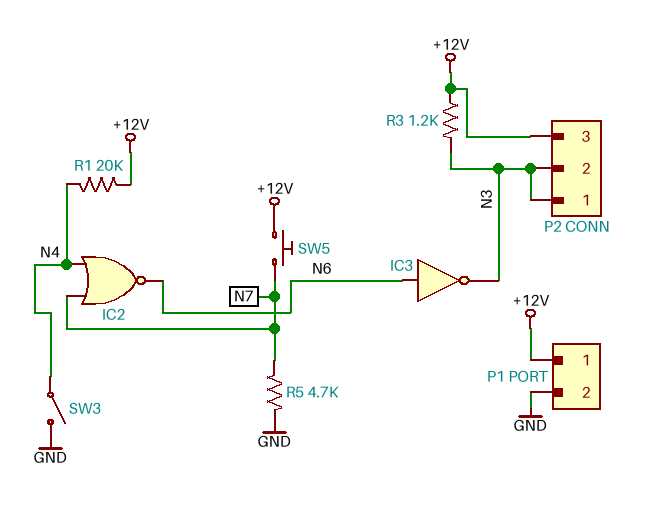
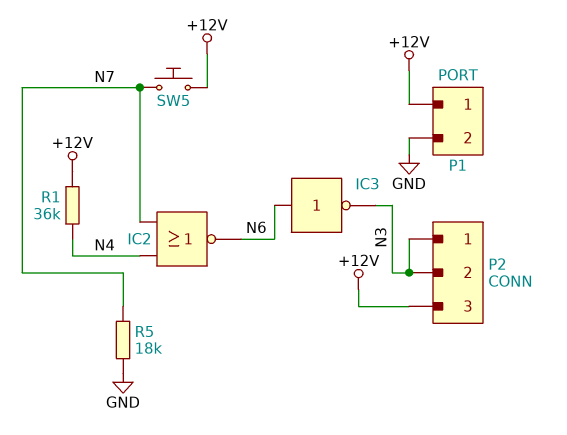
R1: 20k (+12V, N4) -> 36k (+12V, N4)
R3: 1.2k (+12V, N3) -> none
R5: 4.7k (GND, N7) -> 18k (GND, N7)
SW3: switch (GND, N4) -> none

